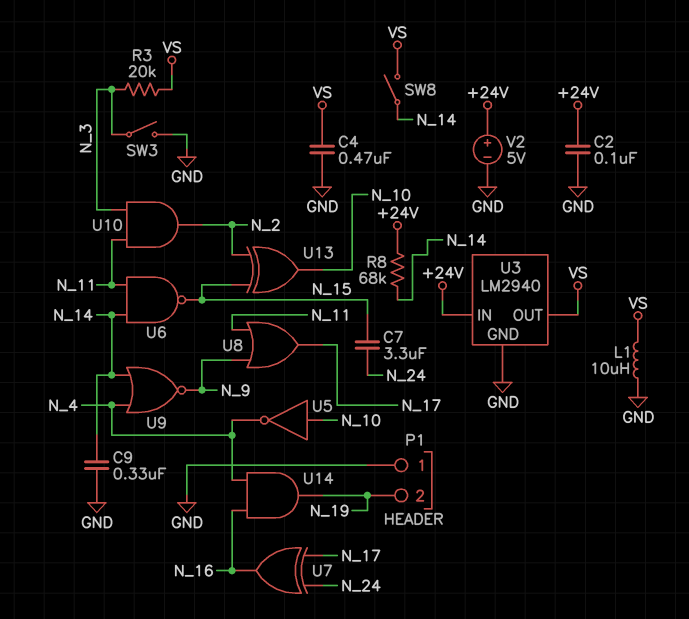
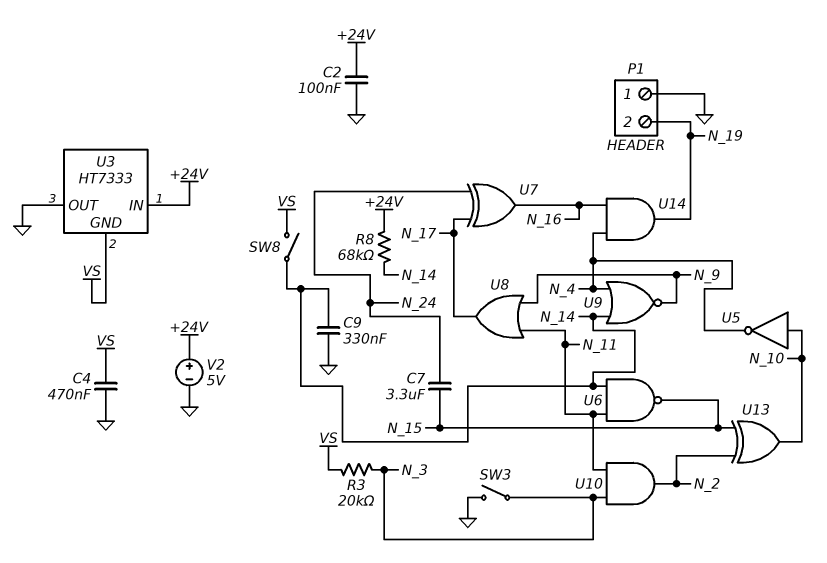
L1: 10uH (GND, VS) -> none
U3: LM2940 -> HT7333
U3 pin GND: GND -> VS
U3 pin OUT: VS -> GND

